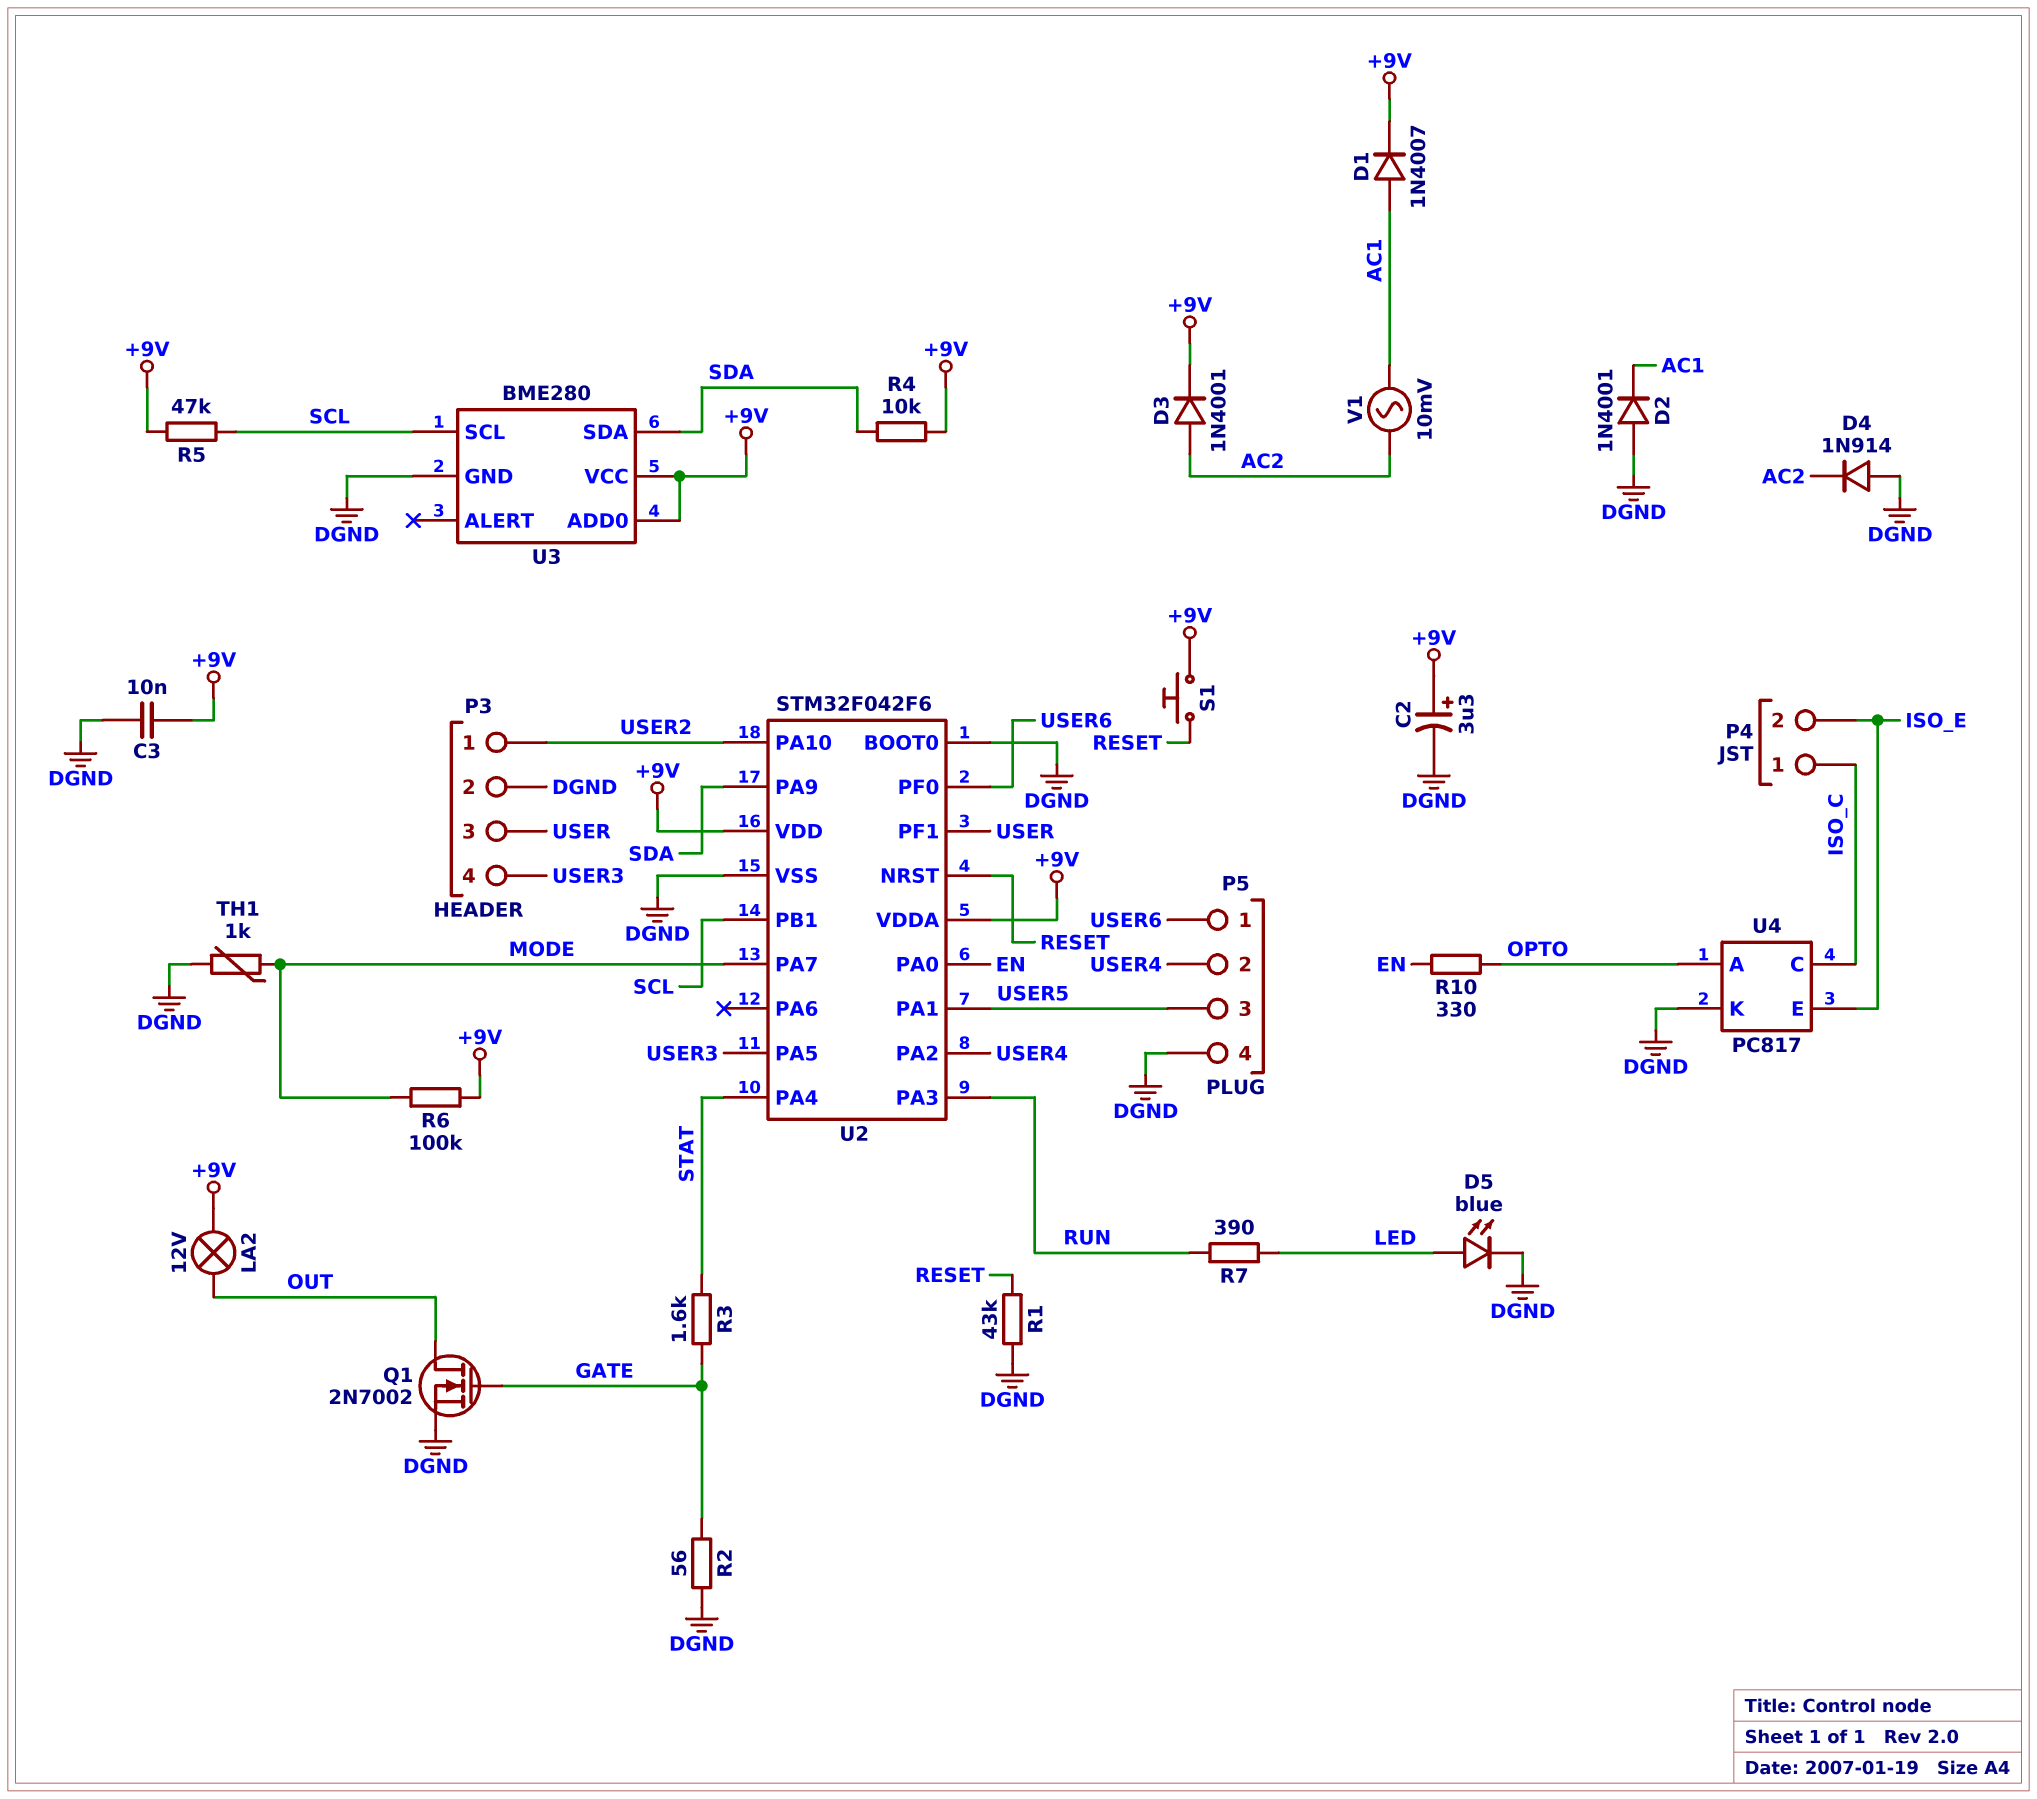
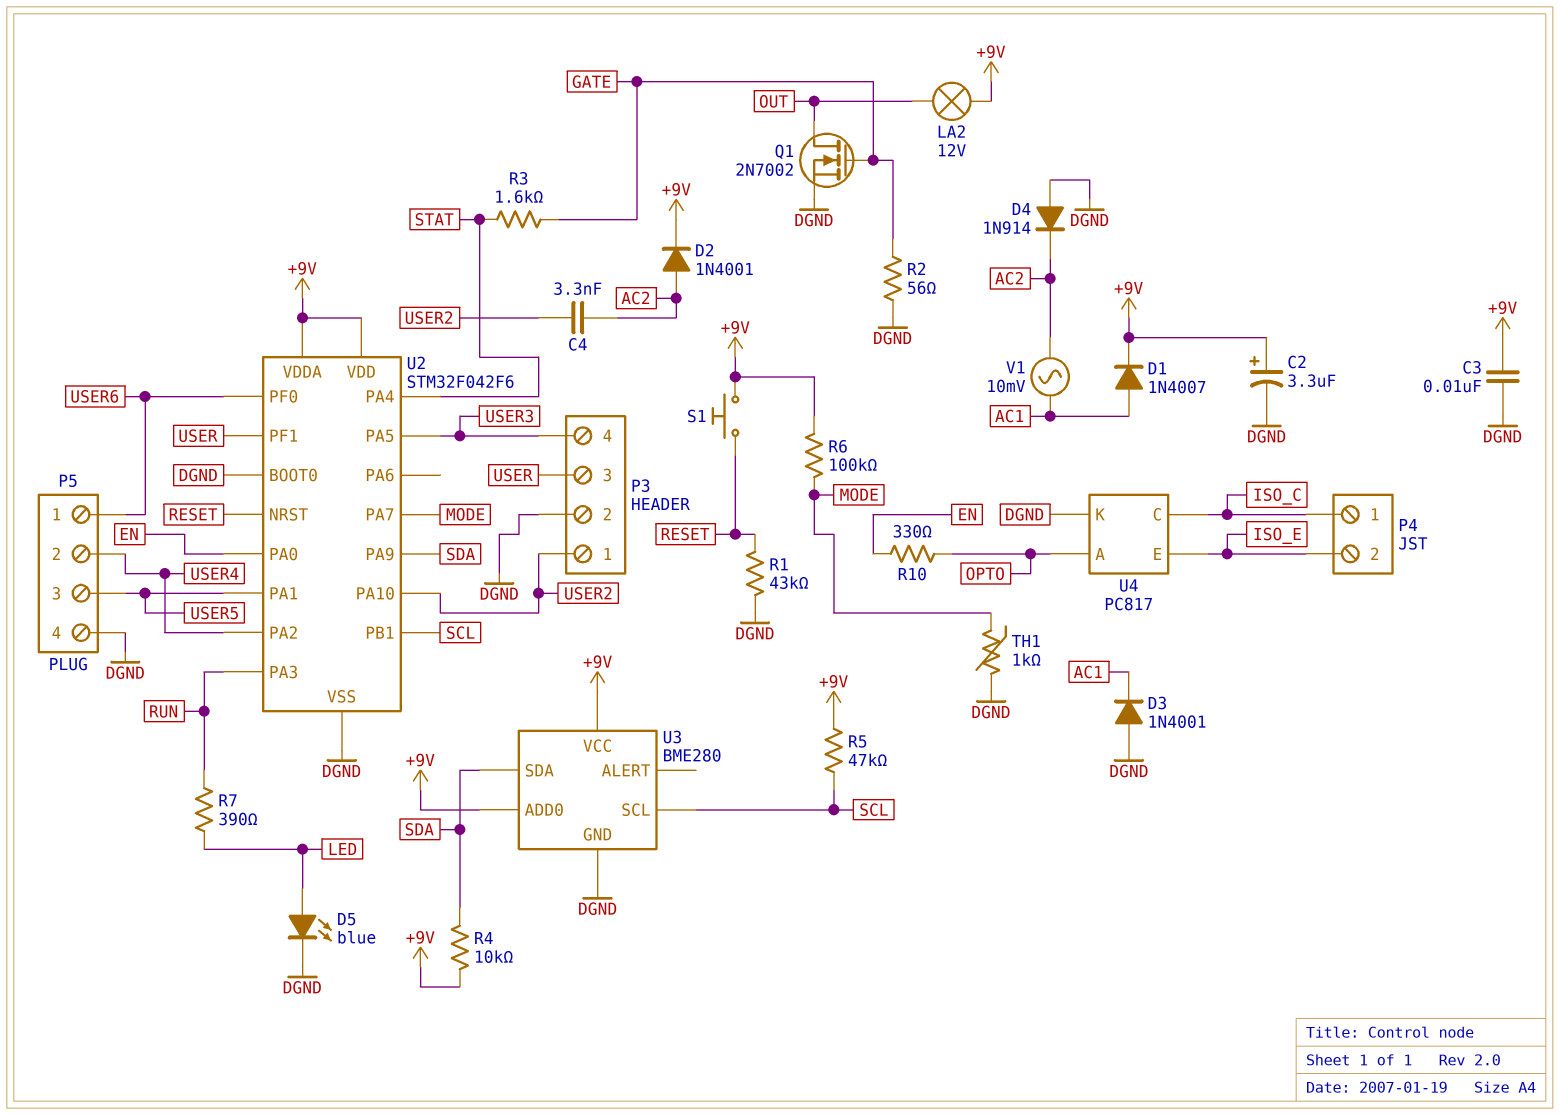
C4: none -> 3.3nF (AC2, USER2)
D2: diode 1N4001 (A DGND, K AC1) -> diode 1N4001 (A AC2, K +9V)
D3: diode 1N4001 (A AC2, K +9V) -> diode 1N4001 (A DGND, K AC1)

